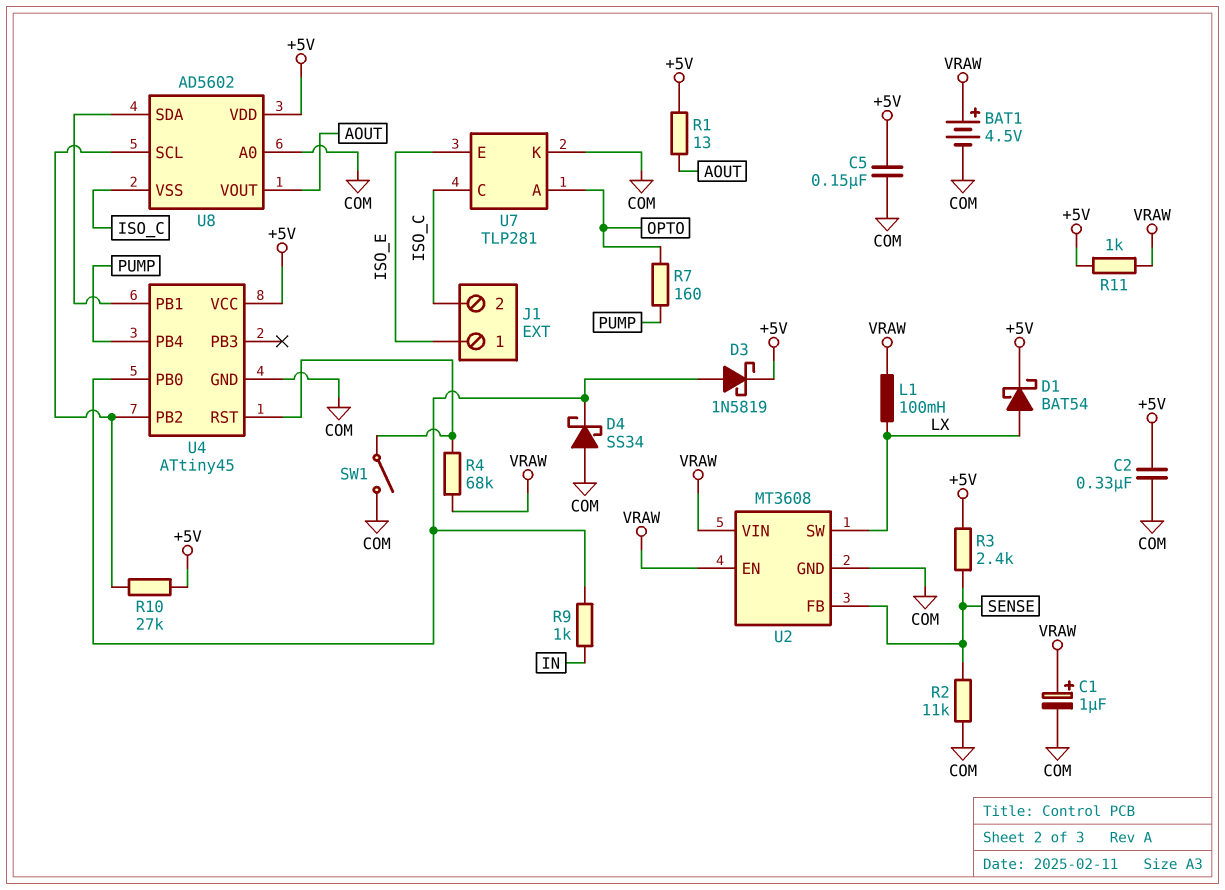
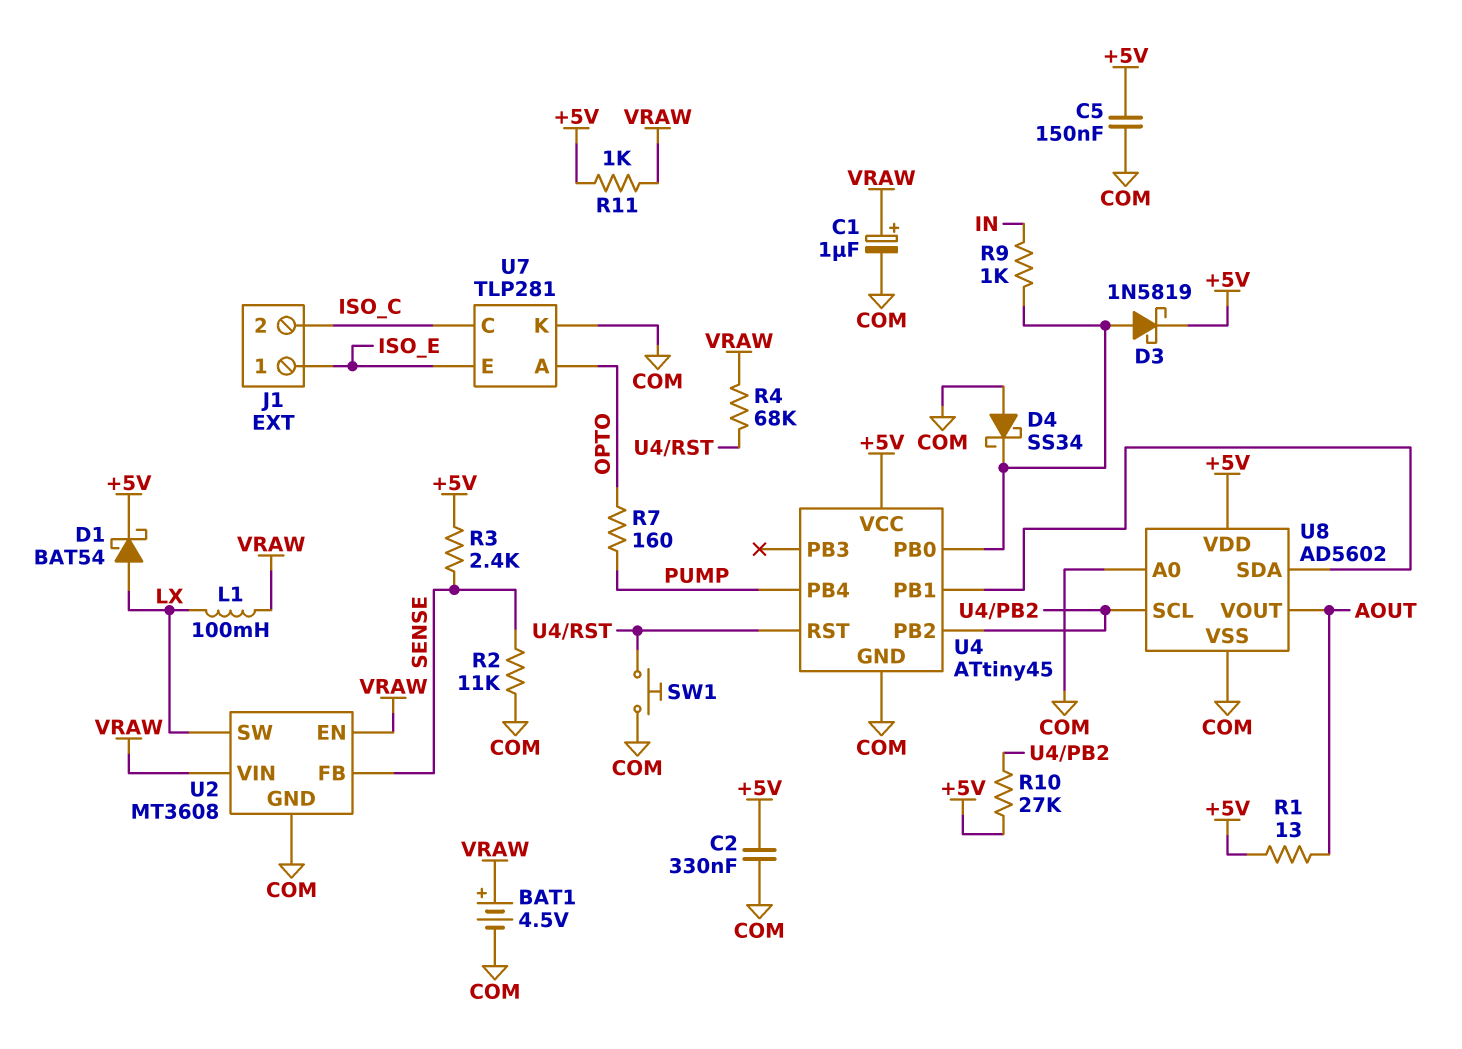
SW1: switch (COM, U4/RST) -> button (COM, U4/RST)
U8 pin VSS: ISO_C -> COM

